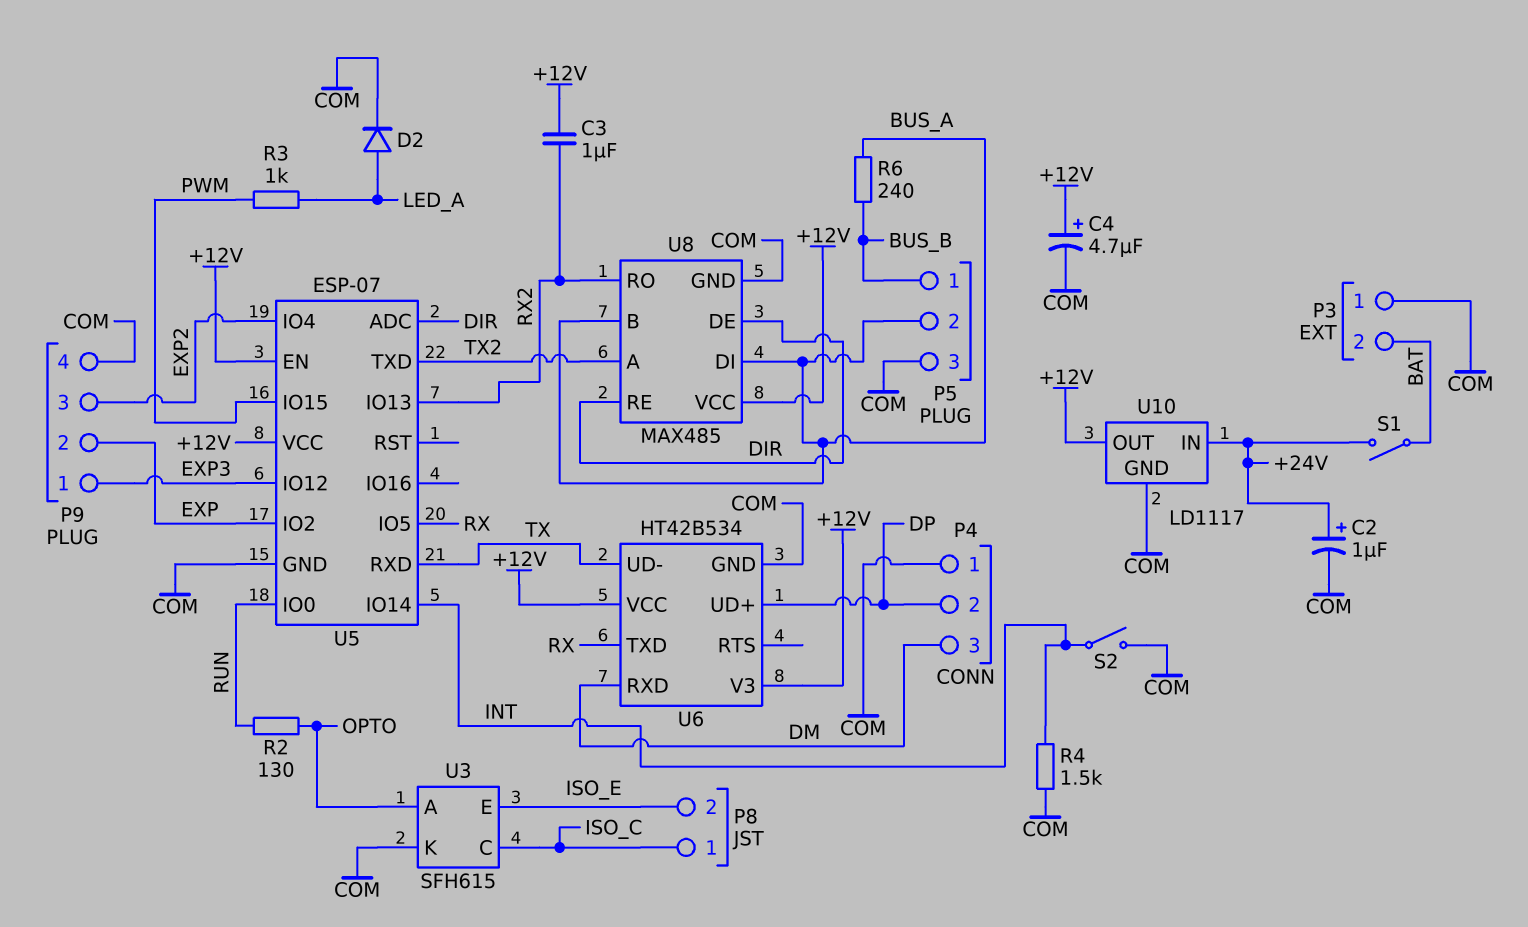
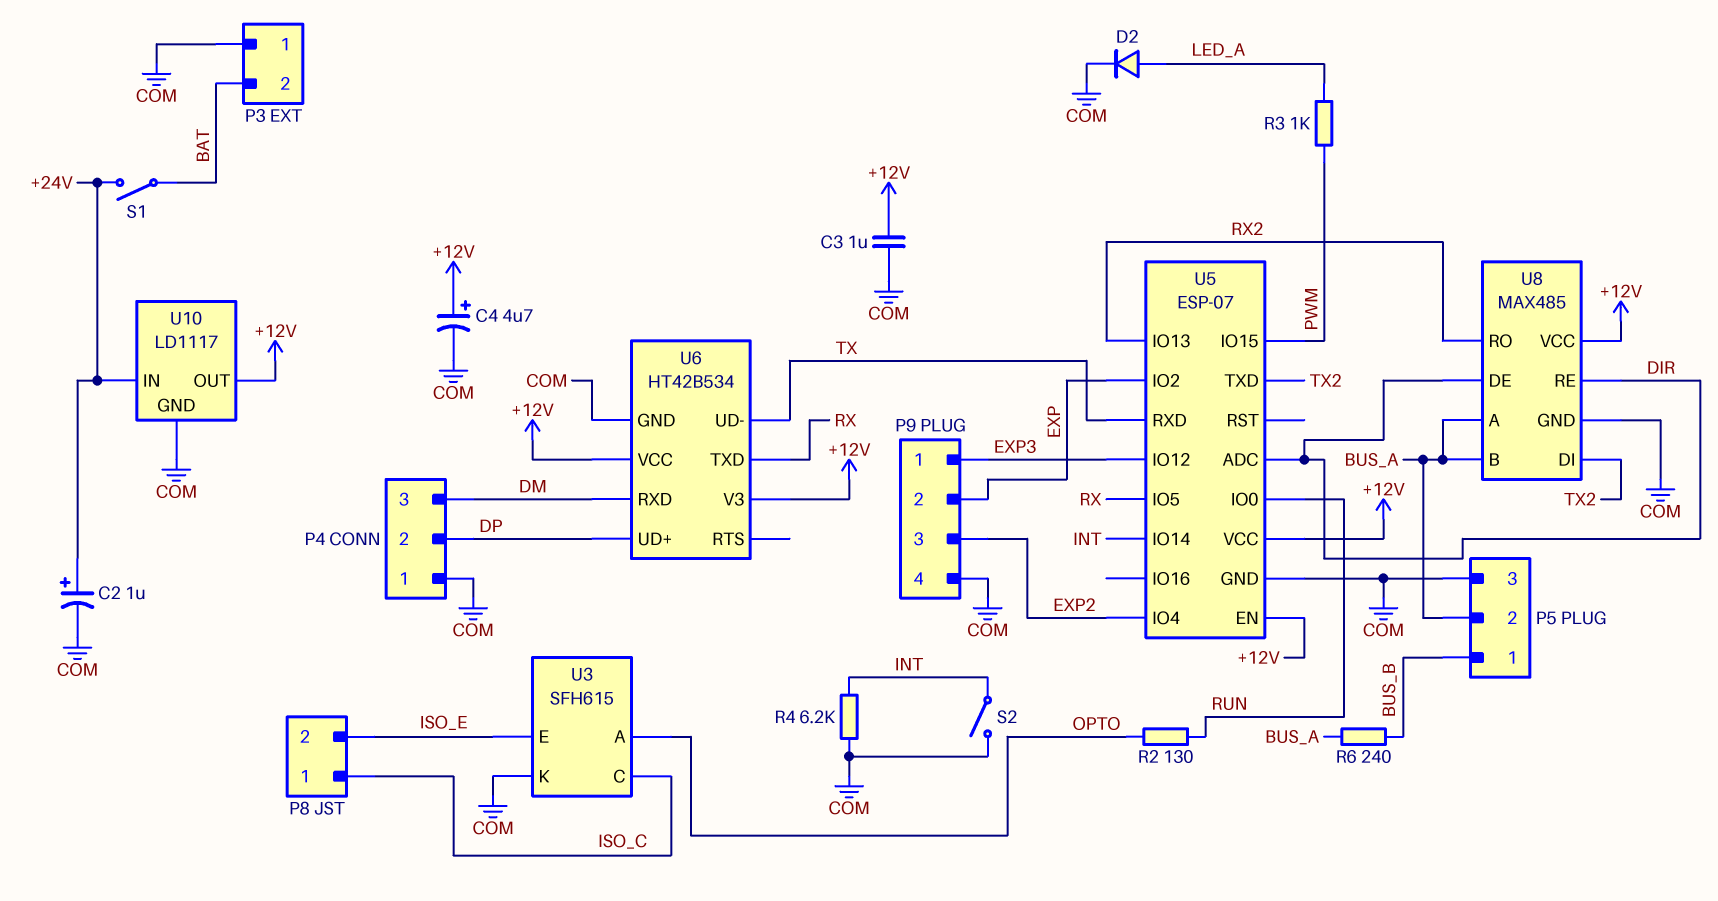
C3: 1uF (+12V, RX2) -> 1uF (+12V, COM)
R4: 1.5k (COM, INT) -> 6.2k (COM, INT)
U8 pin A: TX2 -> BUS_A
U8 pin DI: BUS_A -> TX2

